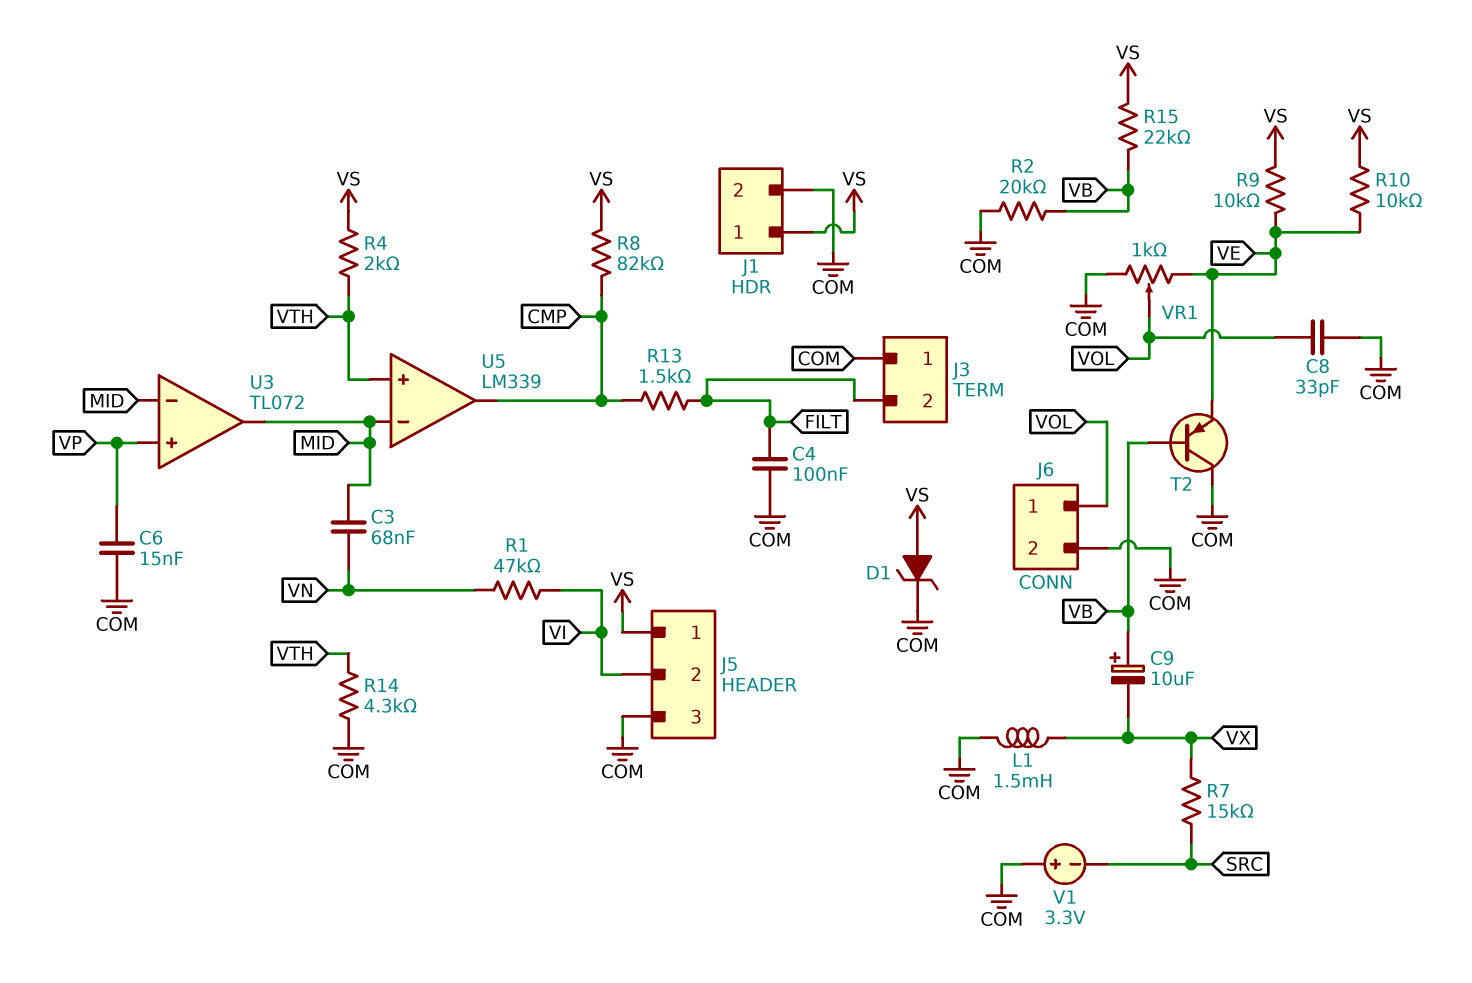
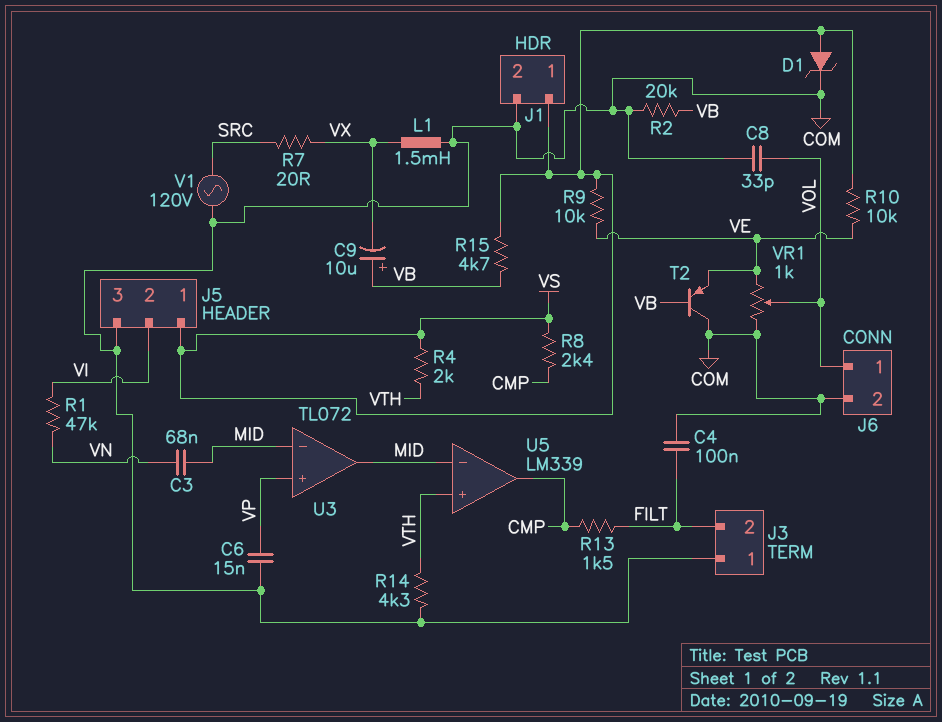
R7: 15k (SRC, VX) -> 20 (SRC, VX)
R8: 82k (CMP, VS) -> 2.4k (CMP, VS)
R15: 22k (VB, VS) -> 4.7k (VB, VS)
V1: 3.3V (plus COM, minus SRC) -> AC 120V (COM, SRC)

